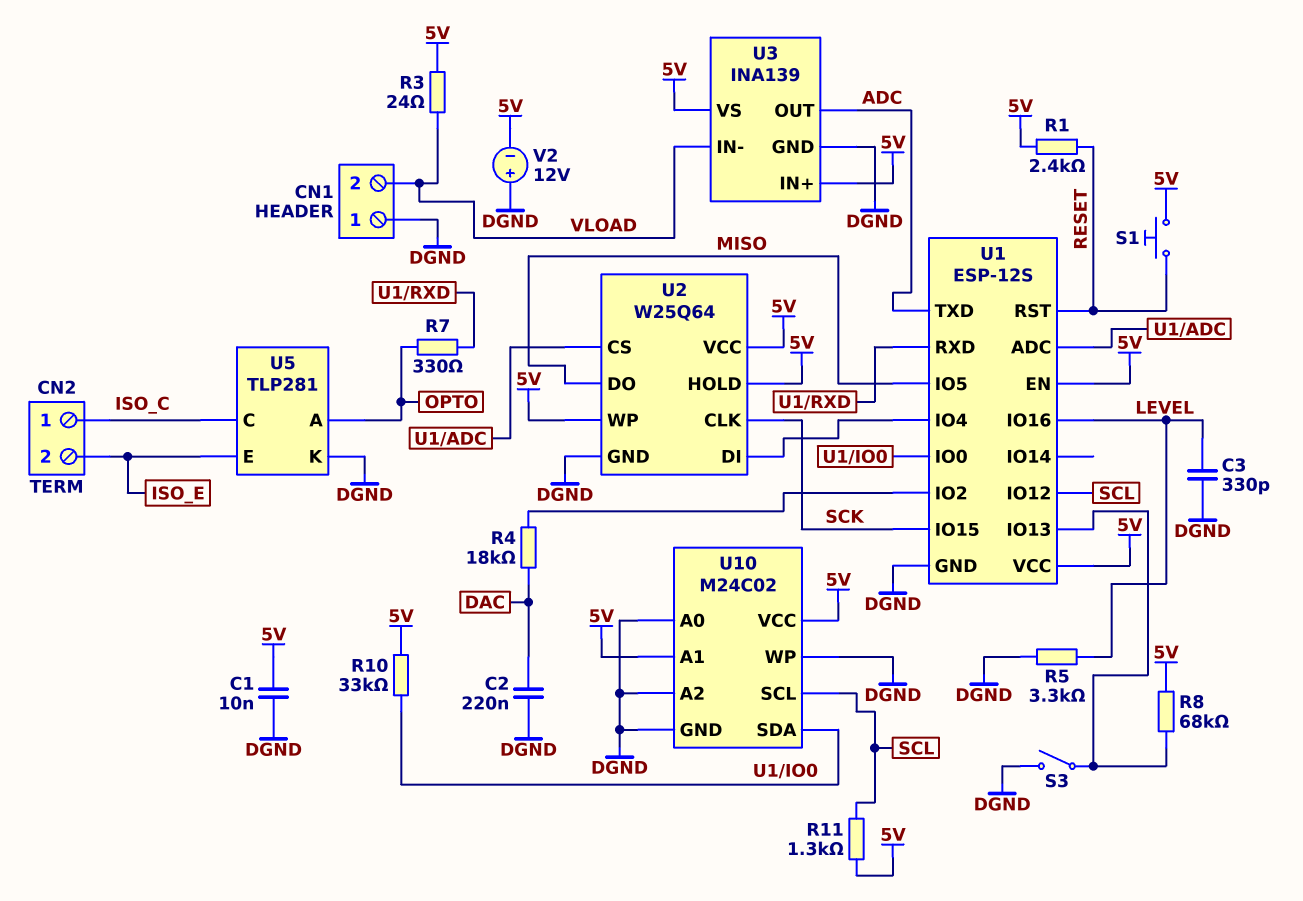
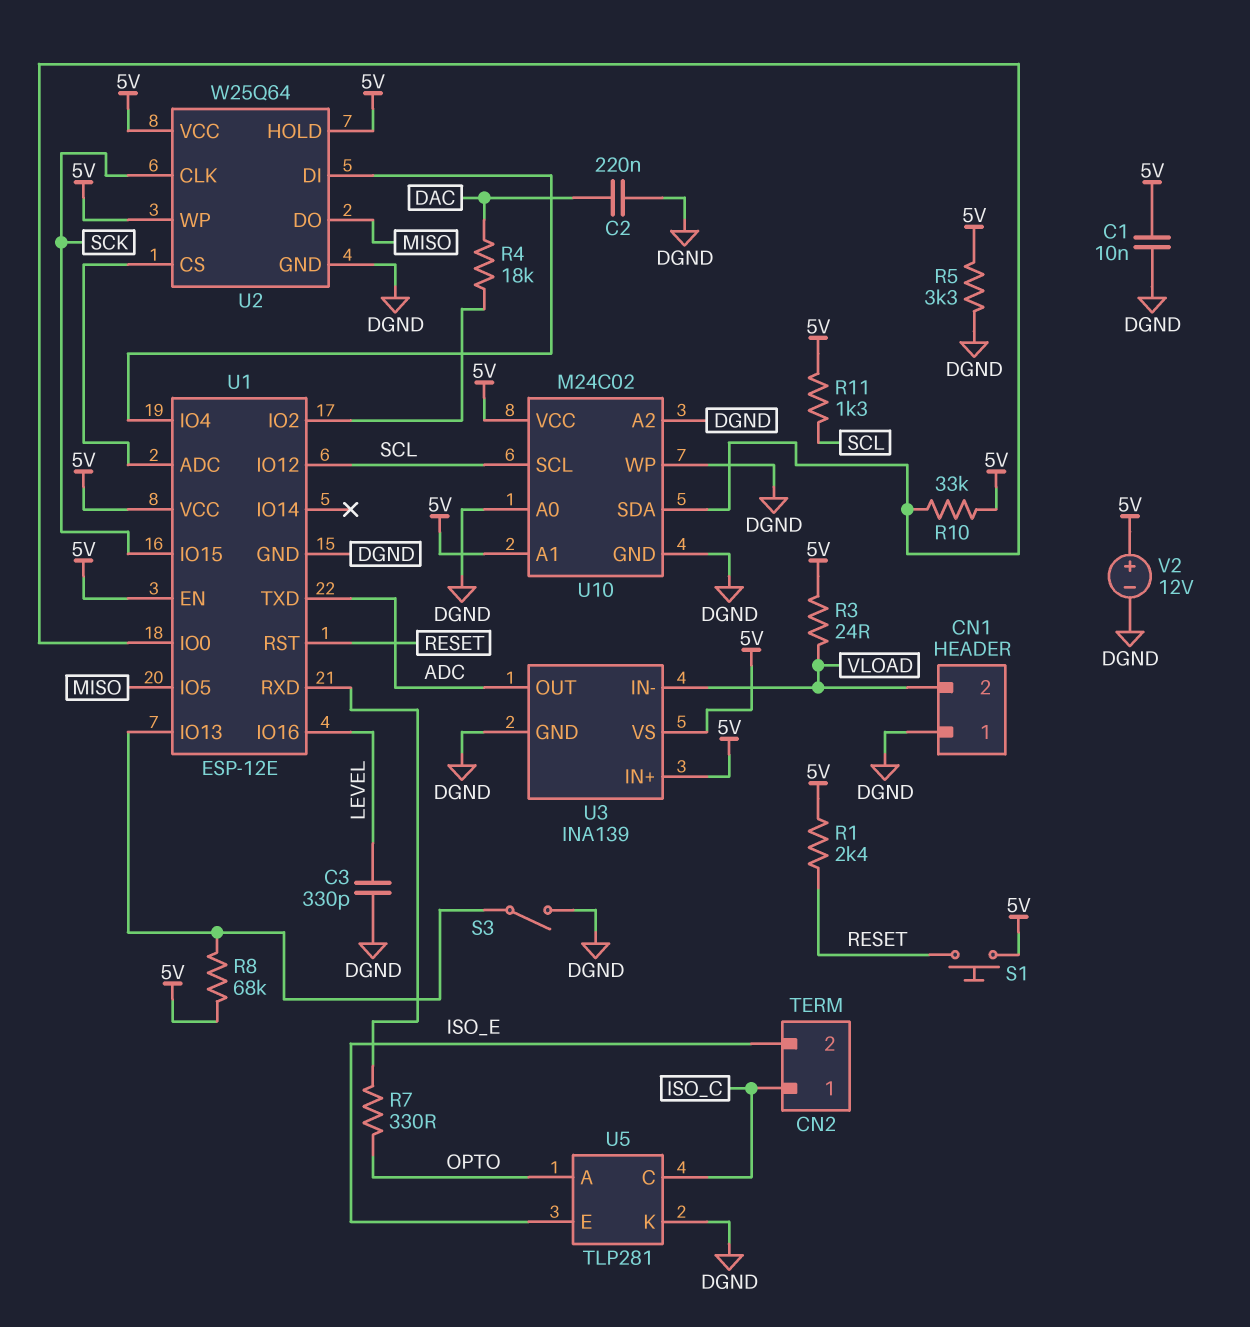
R5: 3.3k (DGND, LEVEL) -> 3.3k (5V, DGND)
U1: ESP-12S -> ESP-12E
V2: 12V (plus DGND, minus 5V) -> 12V (plus 5V, minus DGND)

